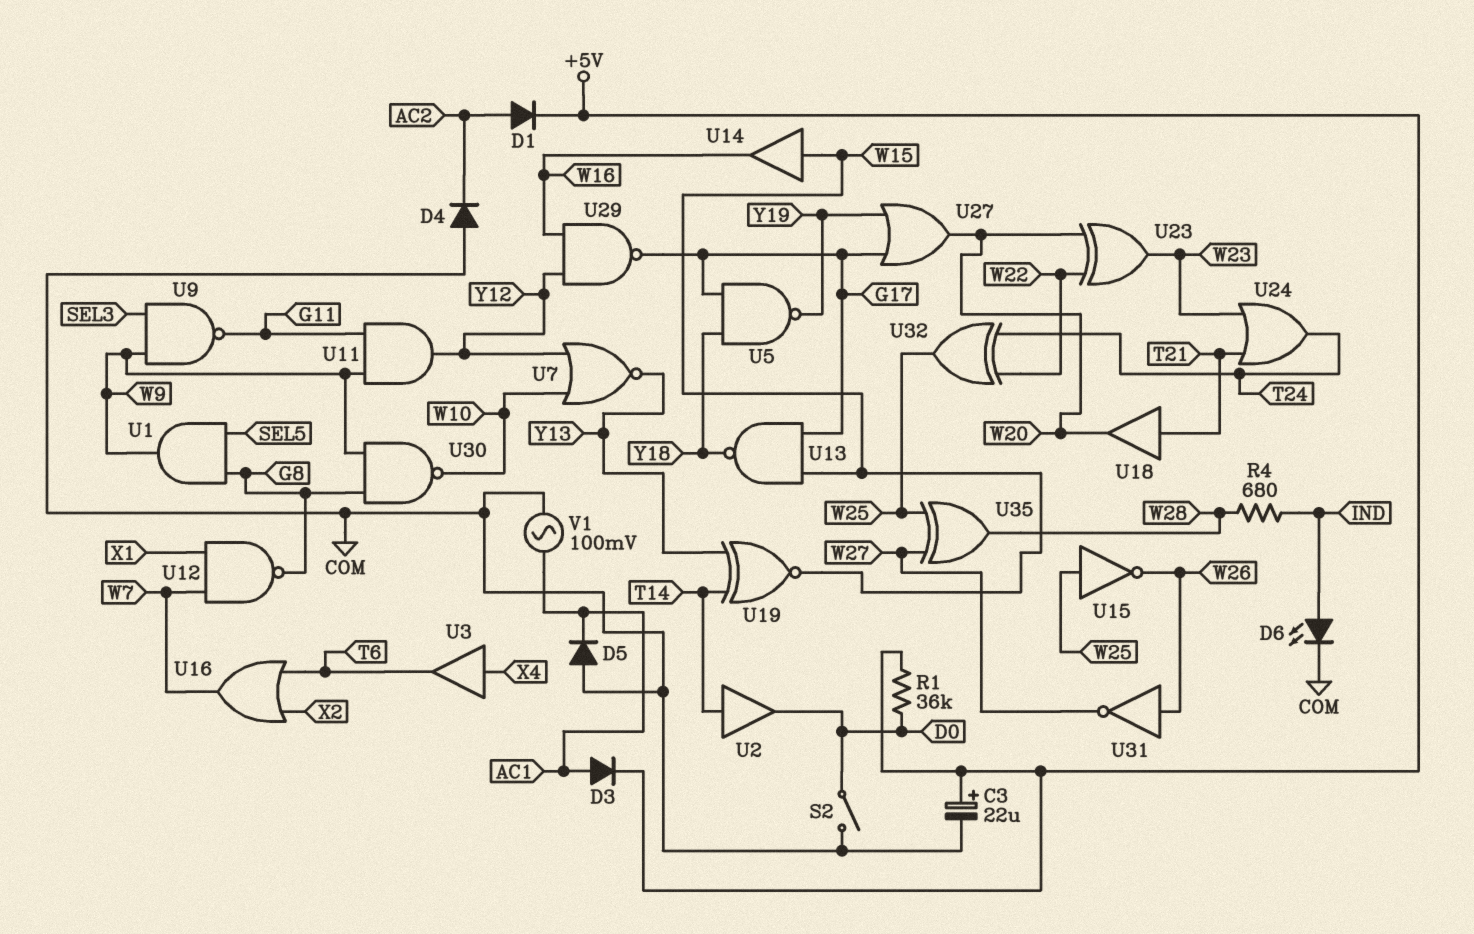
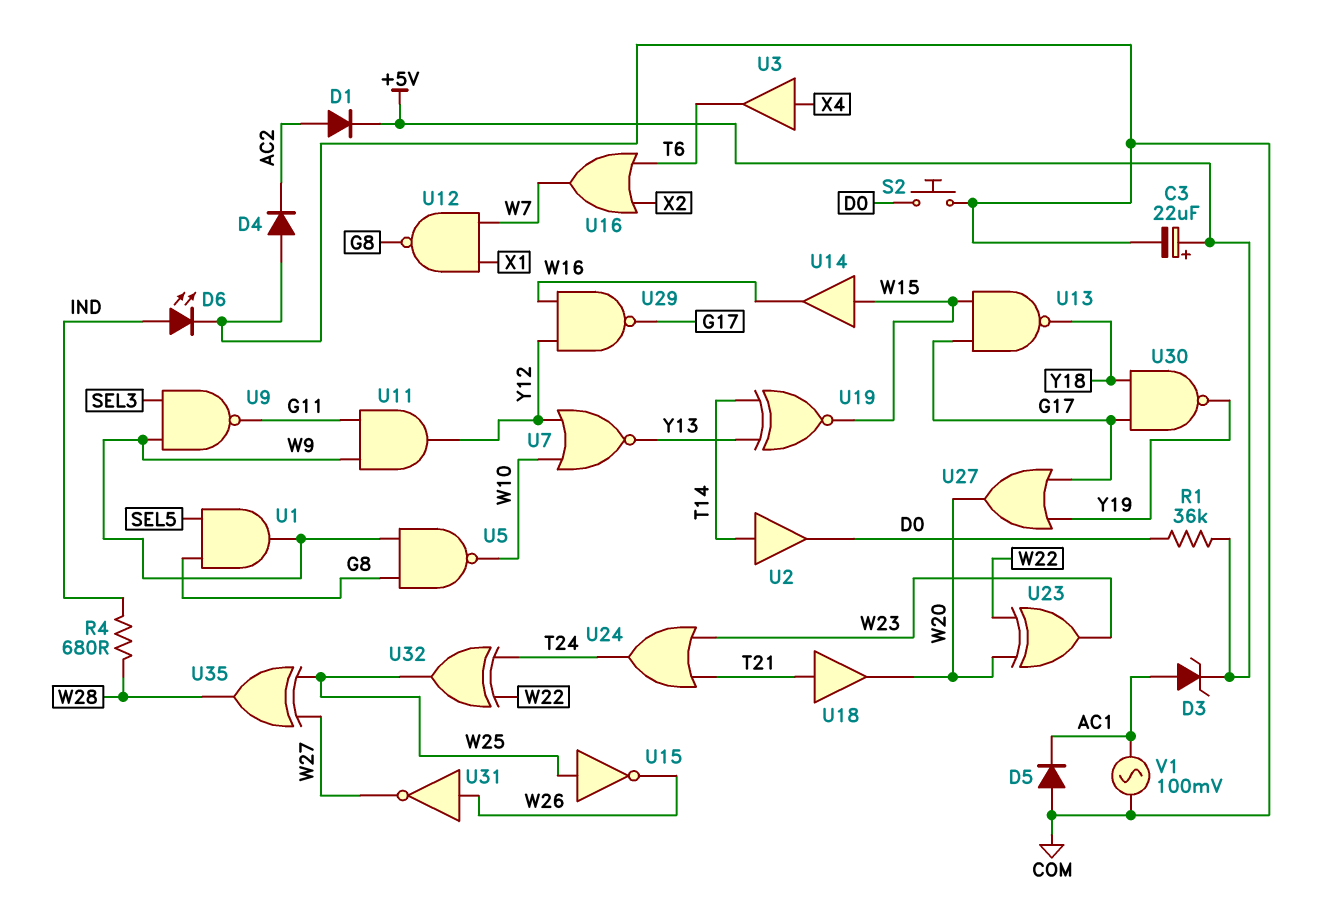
D3: diode (A AC1, K +5V) -> zener (A AC1, K +5V)
S2: switch (COM, D0) -> button (COM, D0)
U5: NAND (in G17, in Y18, out Y19) -> NAND (in G8, in W9, out W10)
U30: NAND (in G8, in W9, out W10) -> NAND (in G17, in Y18, out Y19)

